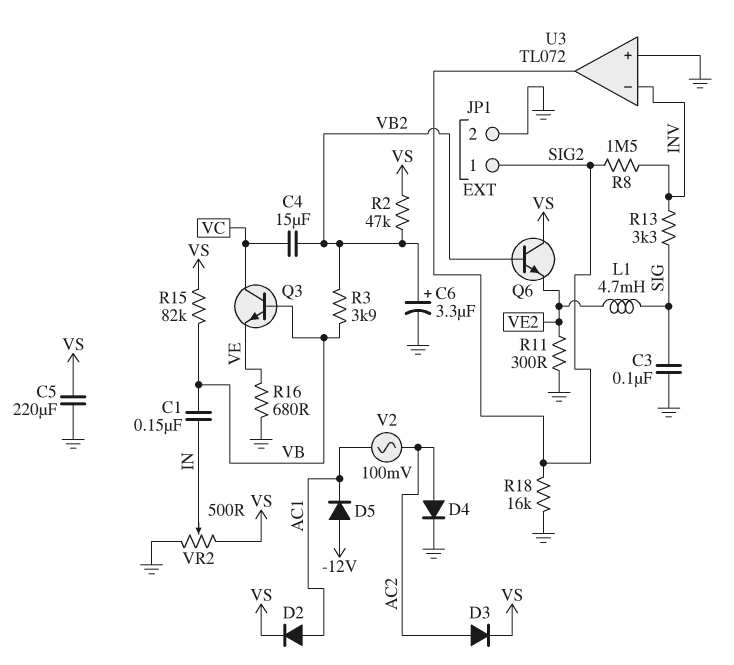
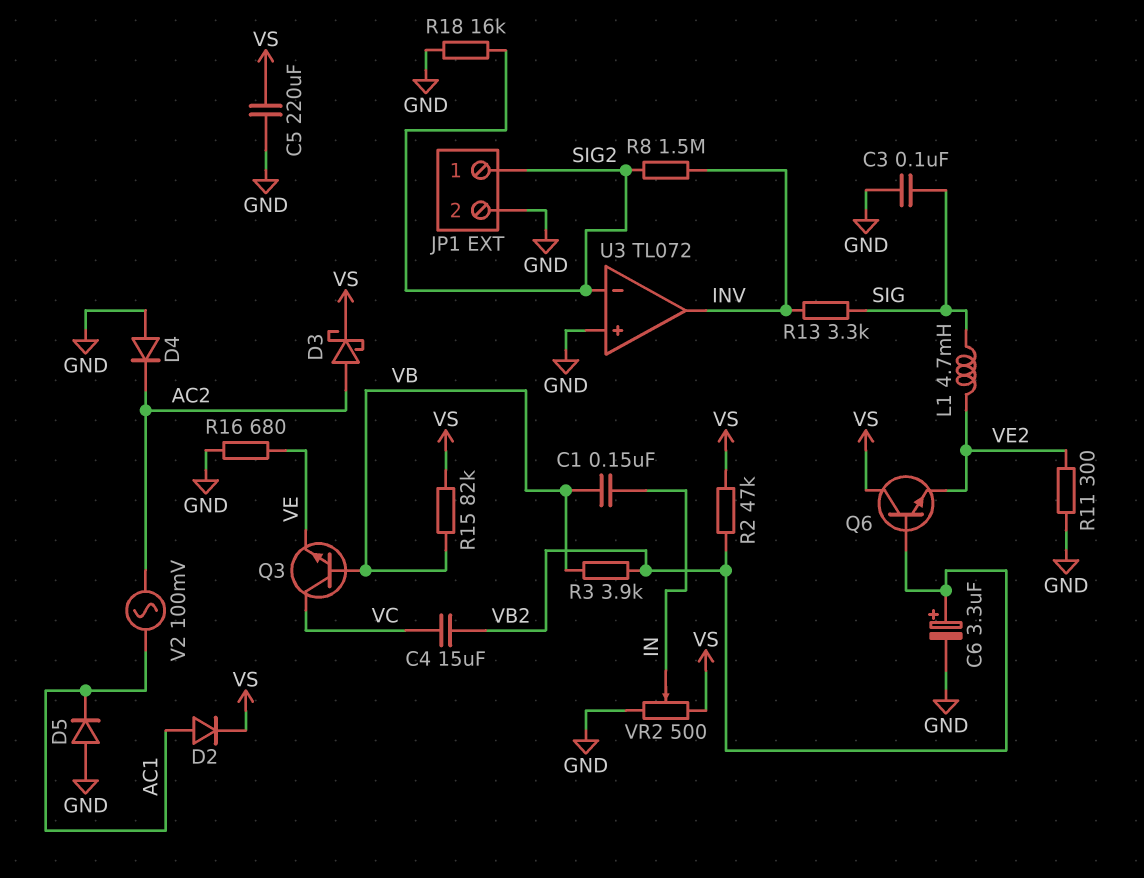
D3: diode (A AC2, K VS) -> schottky (A AC2, K VS)
D4: diode (A AC2, K GND) -> diode (A GND, K AC2)
D5: diode (A -12V, K AC1) -> diode (A GND, K AC1)
U3 pin in-: INV -> SIG2
U3 pin out: SIG2 -> INV

